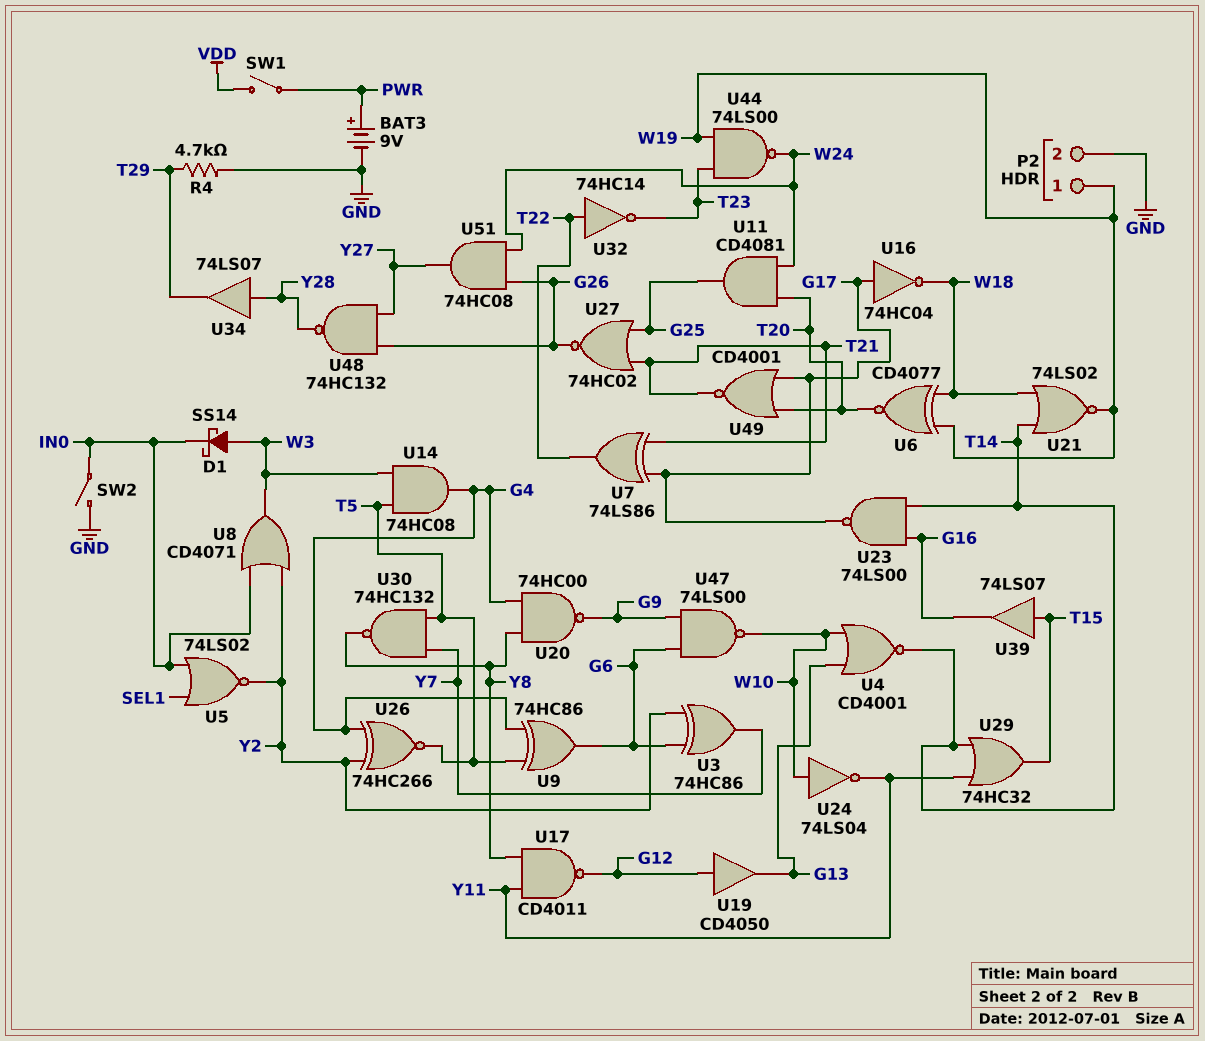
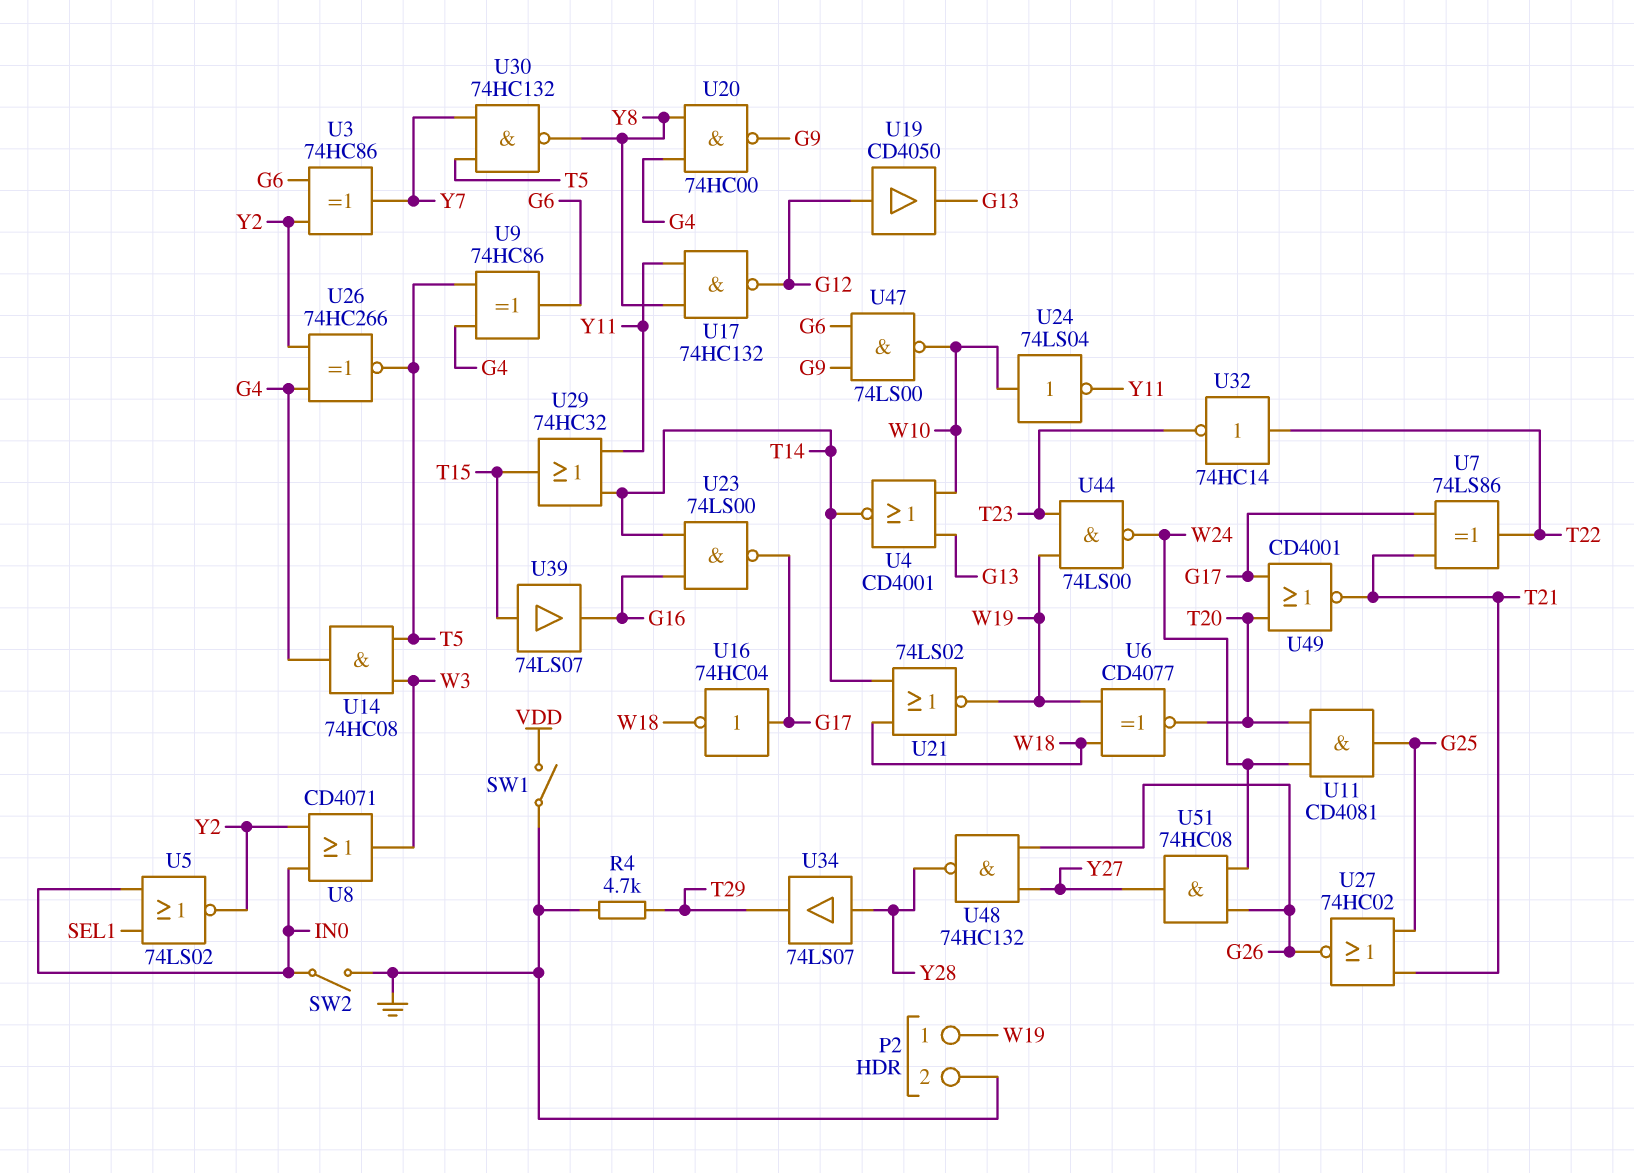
BAT3: 9V (plus PWR, minus GND) -> none
D1: schottky SS14 (A W3, K IN0) -> none
SW1: switch (PWR, VDD) -> switch (GND, VDD)
U17: NAND CD4011 (in Y8, in Y11, out G12) -> NAND 74HC132 (in Y8, in Y11, out G12)

